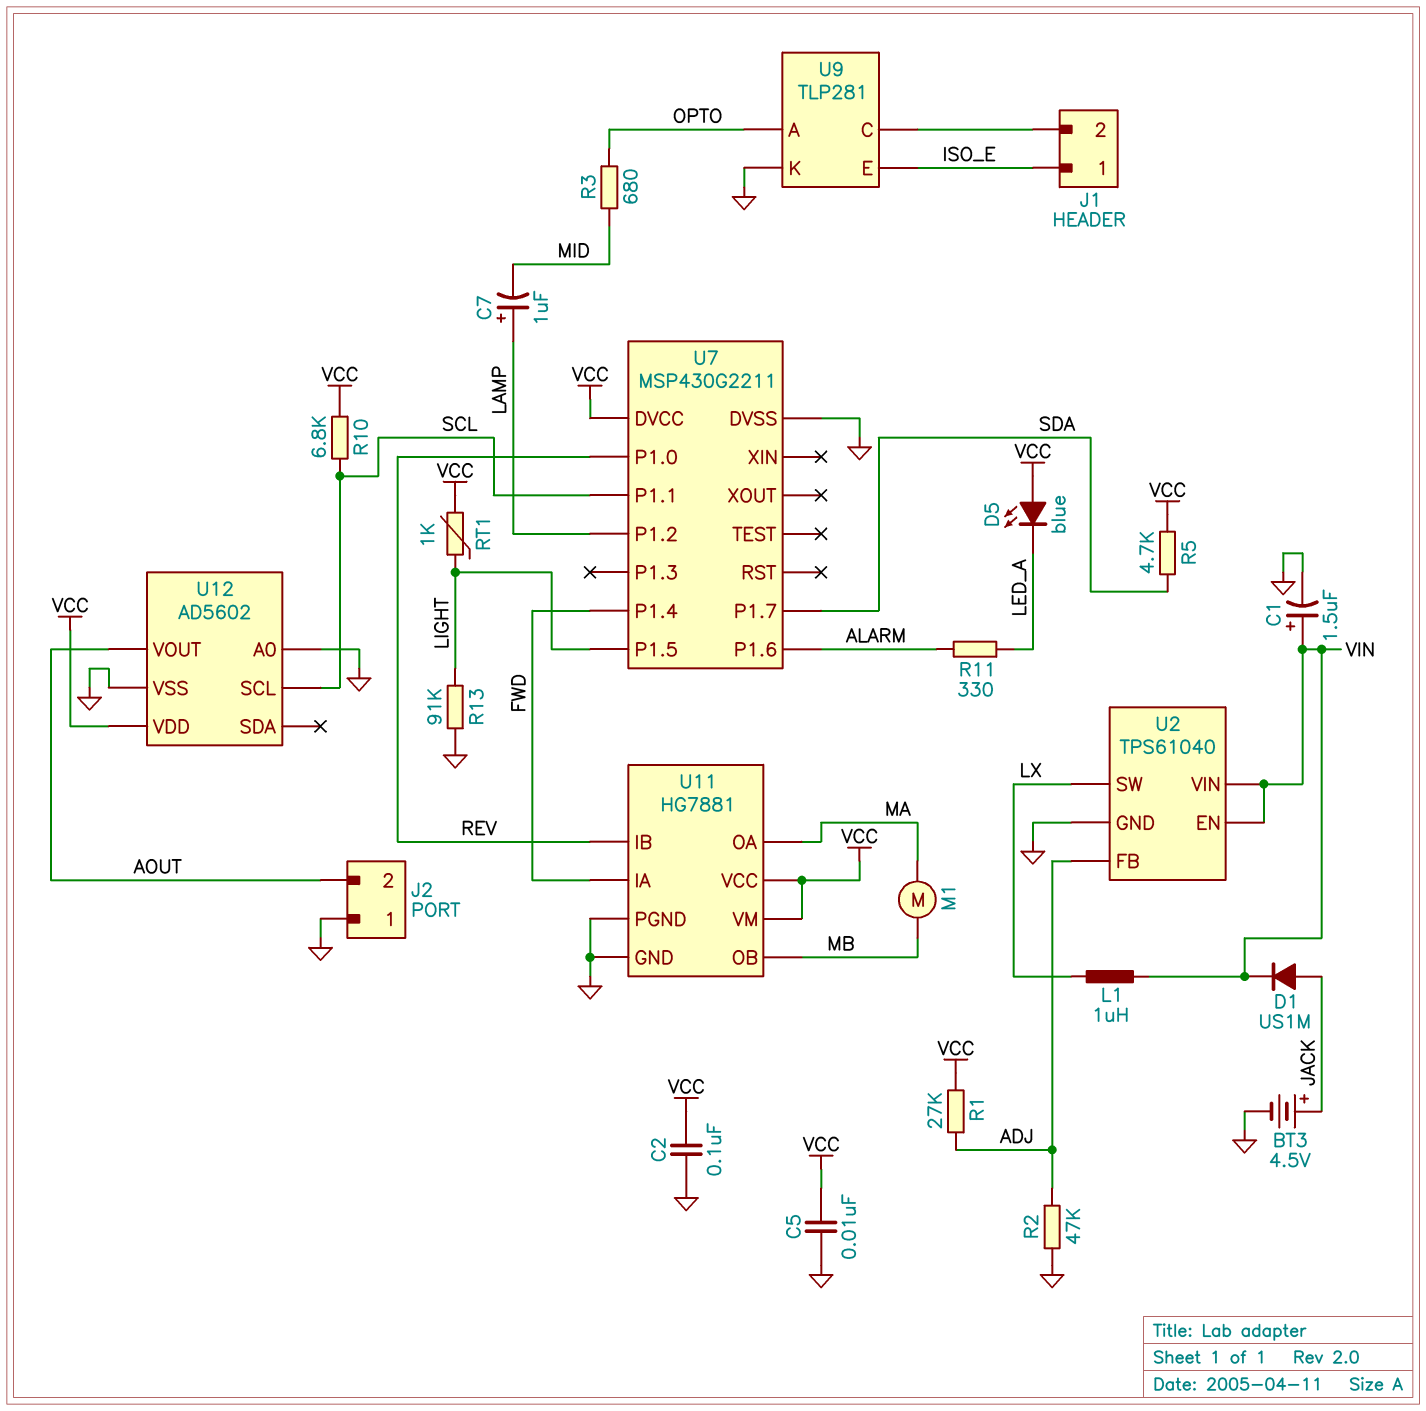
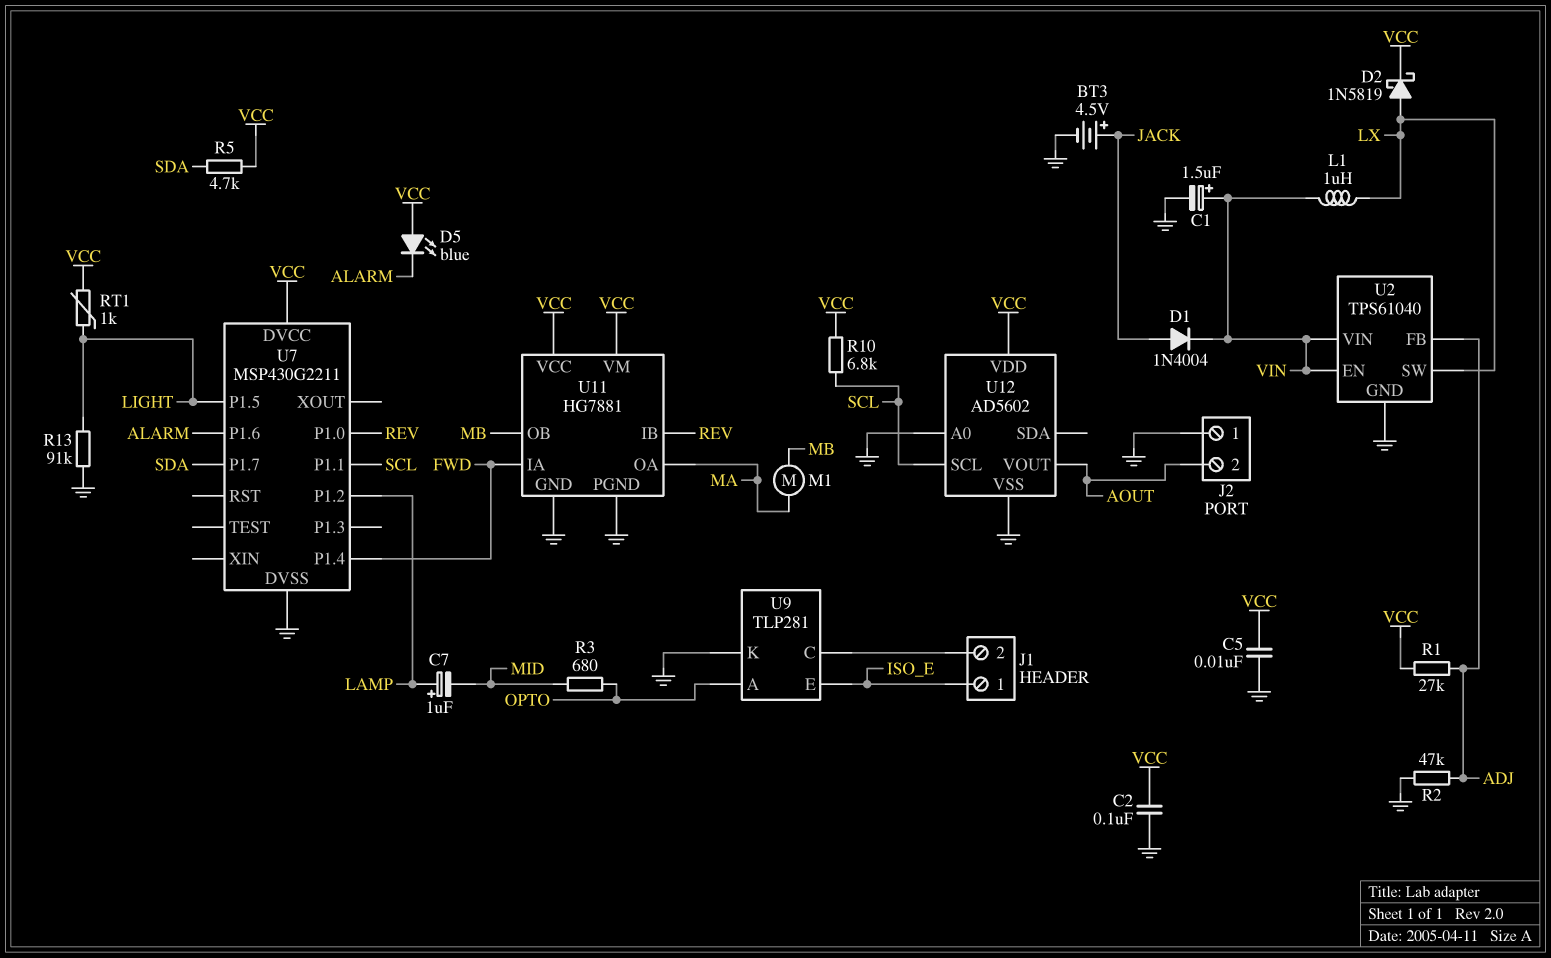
D1: diode US1M (A JACK, K VIN) -> diode 1N4004 (A JACK, K VIN)
D2: none -> schottky 1N5819 (A LX, K VCC)
D5: LED blue (A VCC, K LED_A) -> LED blue (A VCC, K ALARM)
R11: 330 (ALARM, LED_A) -> none

